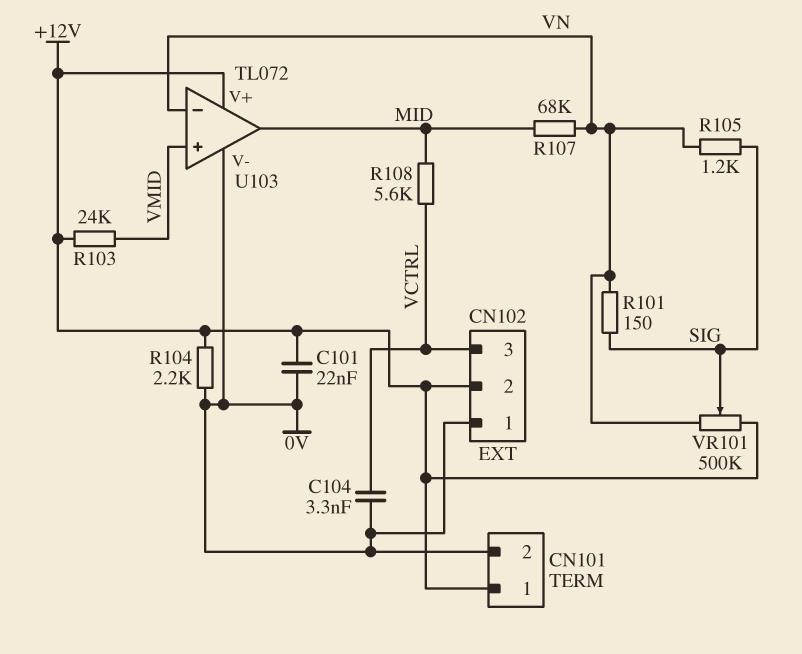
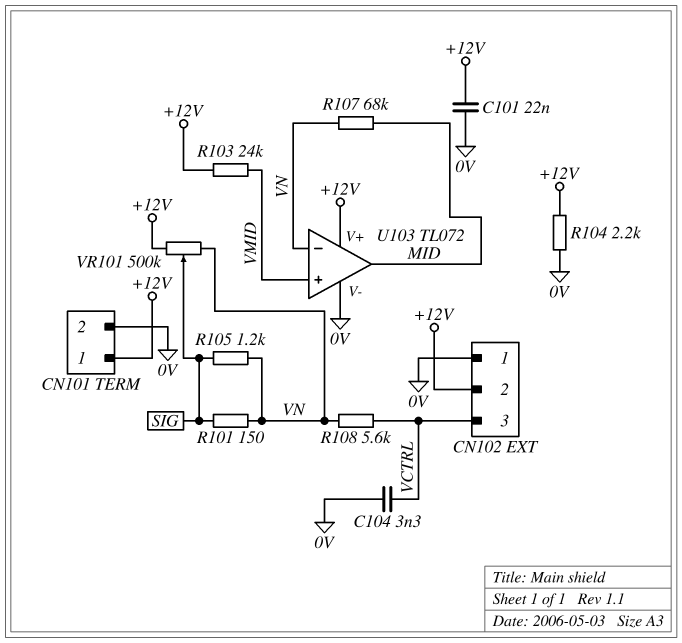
R108: 5.6k (MID, VCTRL) -> 5.6k (VCTRL, VN)

